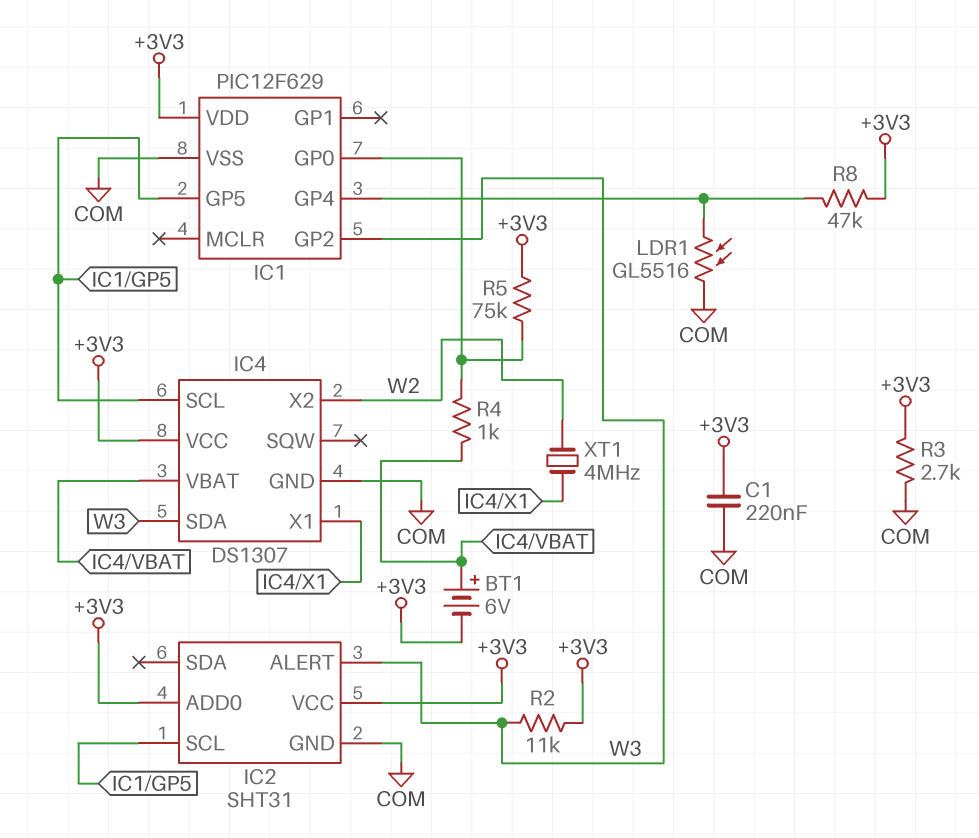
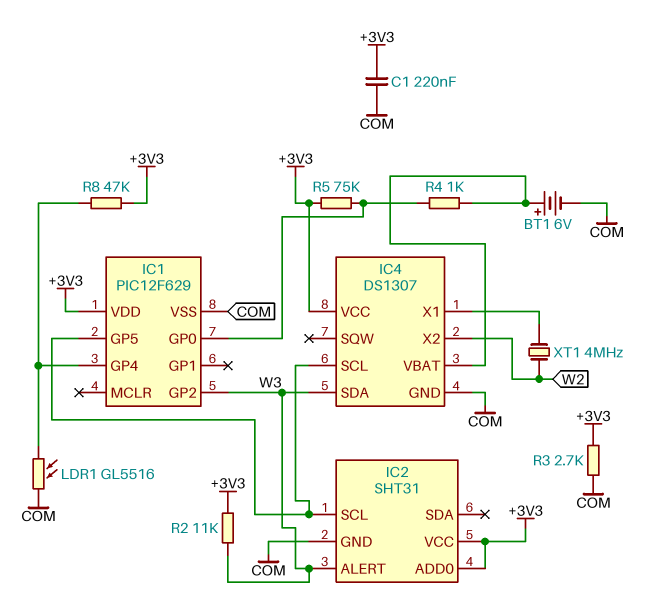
BT1: 6V (plus IC4/VBAT, minus +3V3) -> 6V (plus IC4/VBAT, minus COM)

